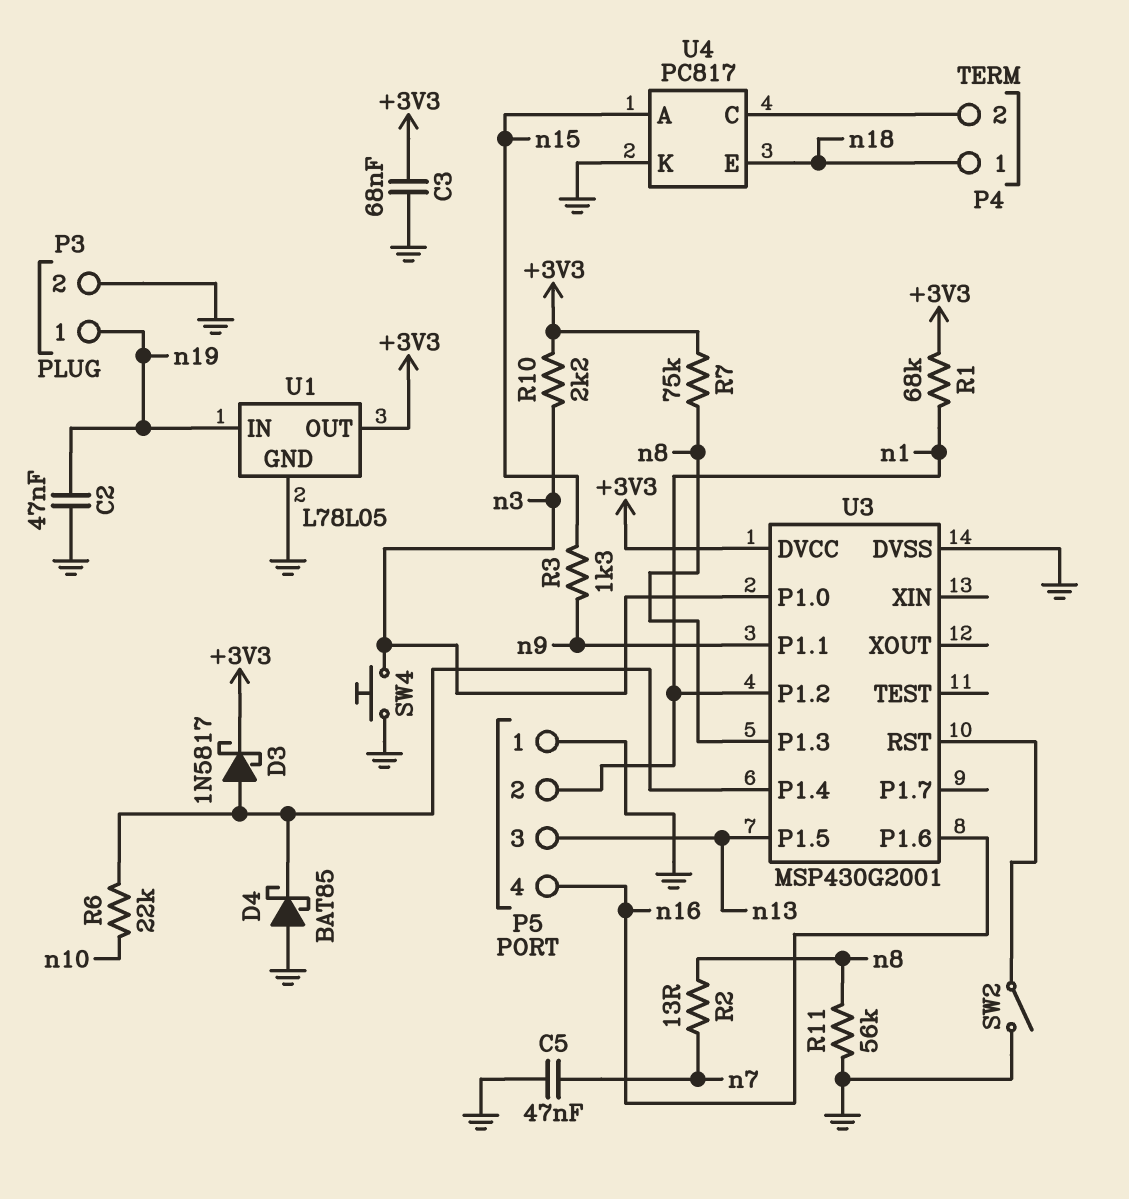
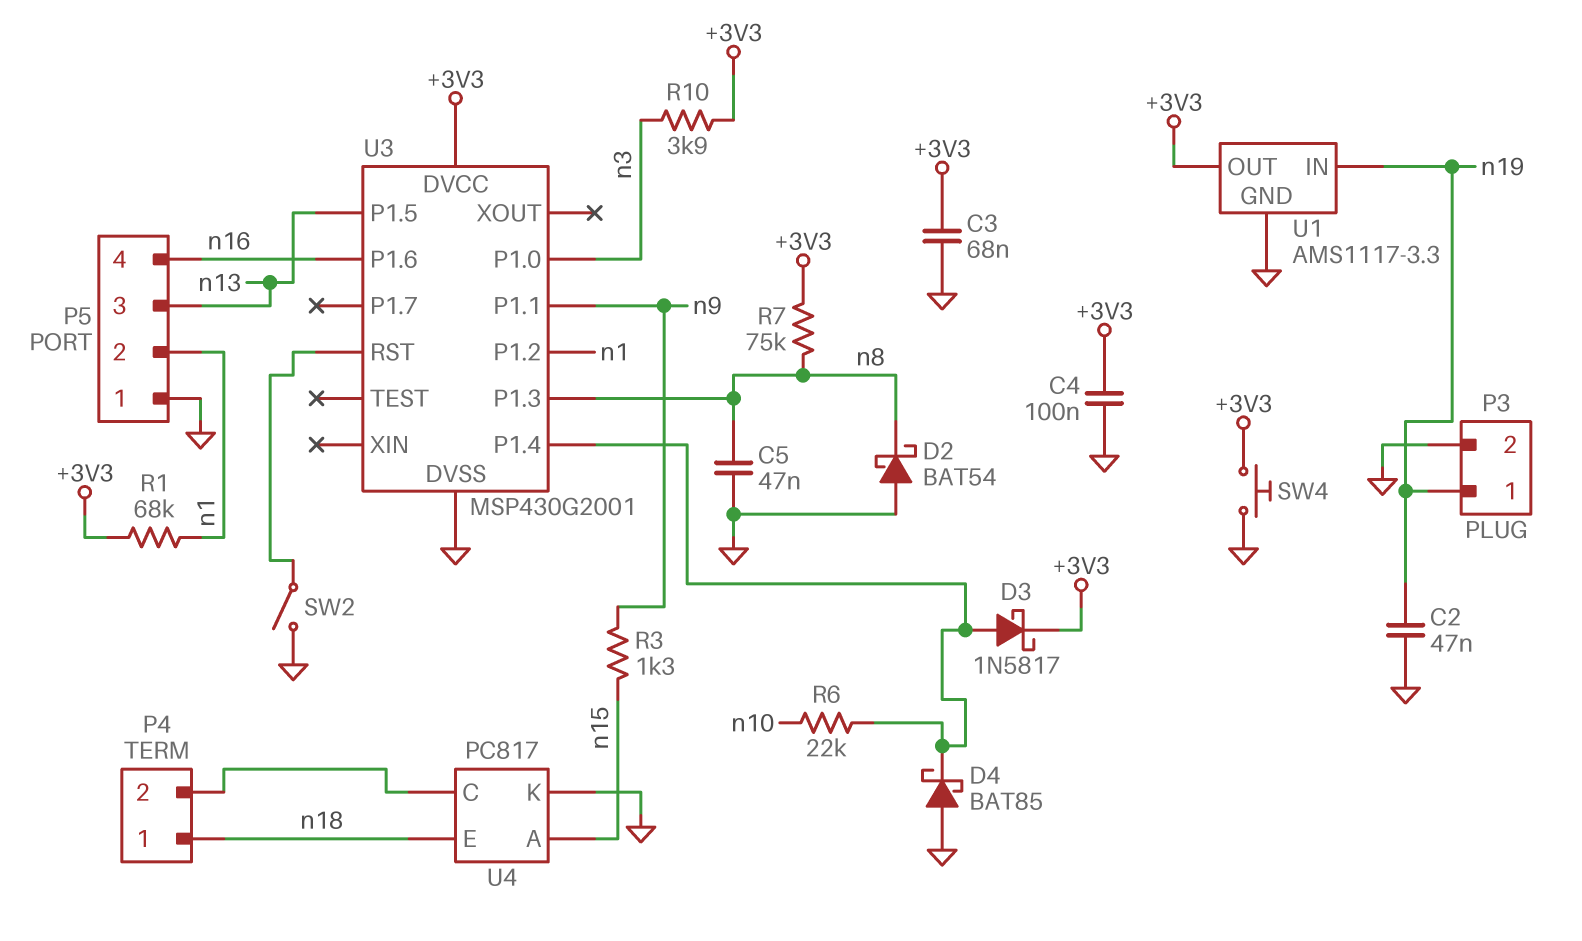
C4: none -> 100nF (+3V3, GND)
C5: 47nF (GND, n7) -> 47nF (GND, n8)
D2: none -> schottky BAT54 (A GND, K n8)
R2: 13 (n7, n8) -> none
R10: 2.2k (+3V3, n3) -> 3.9k (+3V3, n3)
R11: 56k (GND, n8) -> none
SW4: button (GND, n3) -> button (+3V3, GND)
U1: L78L05 -> AMS1117-3.3

